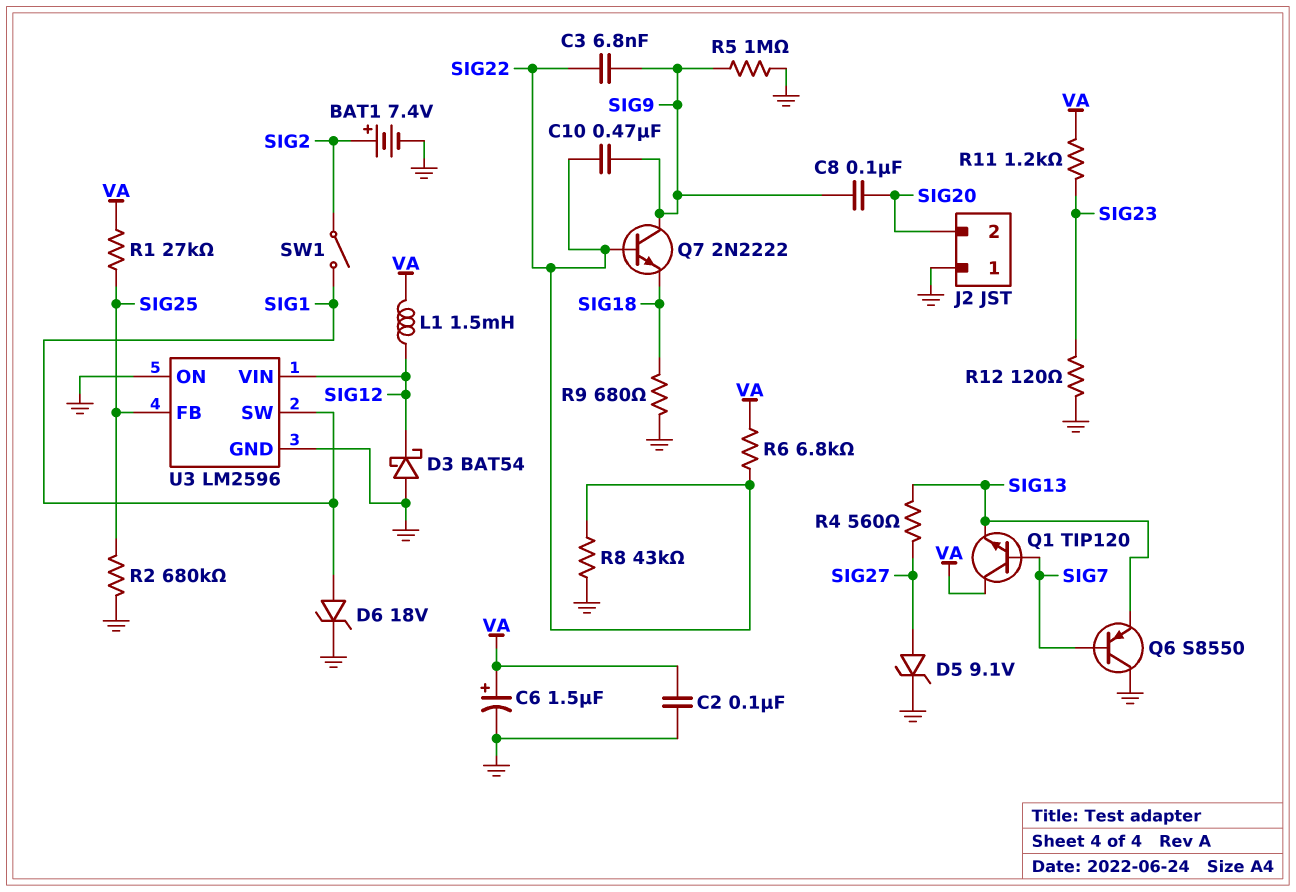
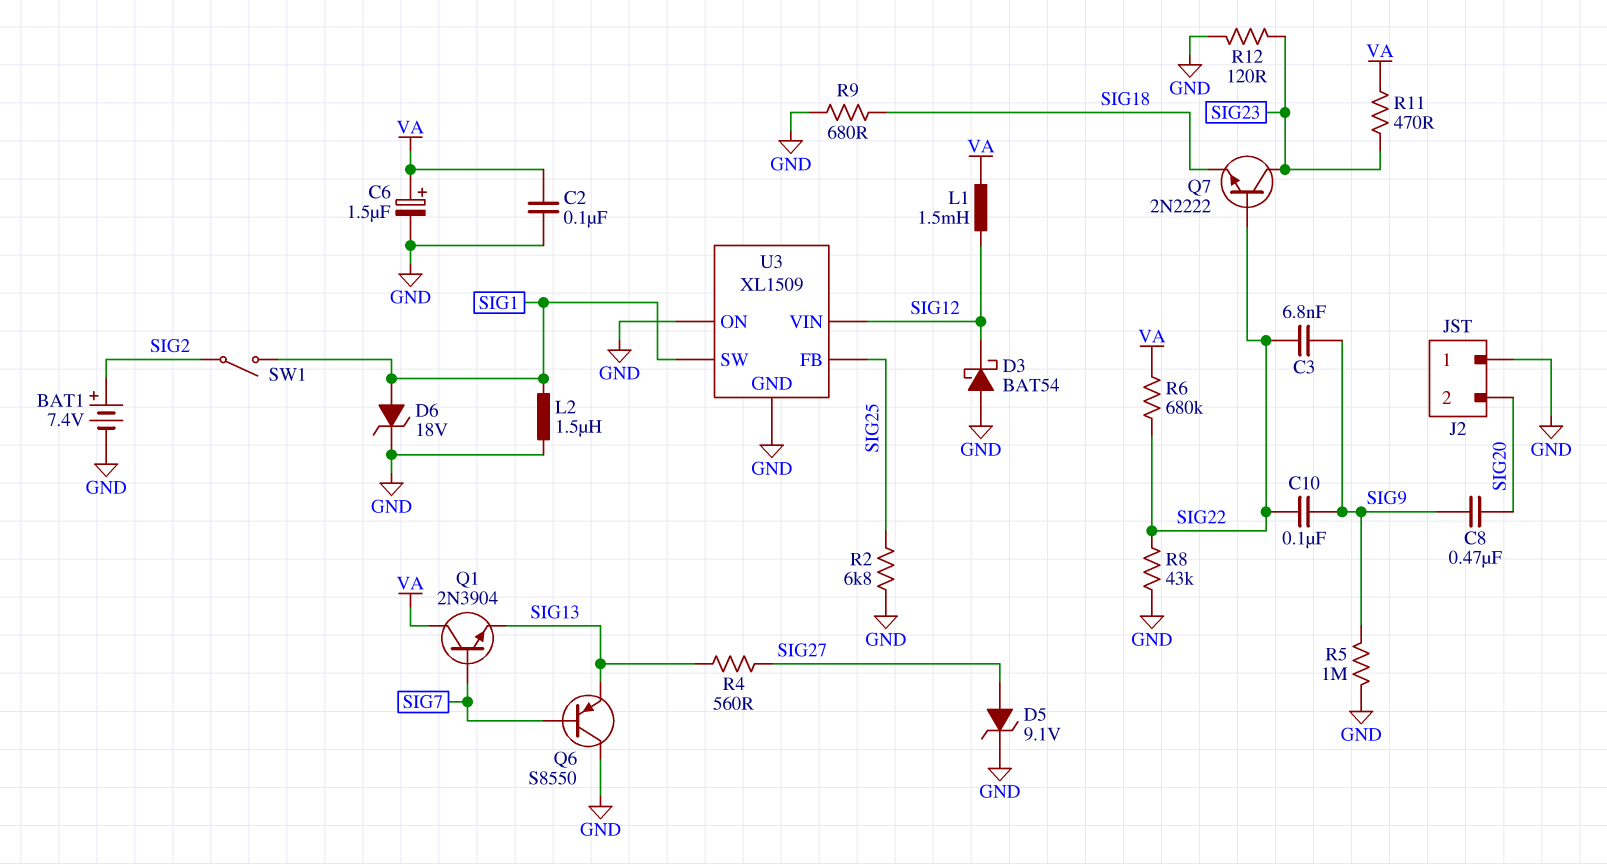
C8: 100nF (SIG9, SIG20) -> 470nF (SIG9, SIG20)
C10: 470nF (SIG9, SIG22) -> 100nF (SIG9, SIG22)
L2: none -> 1.5uH (GND, SIG1)
Q1: NPN TIP120 (B SIG7, C VA, E SIG13) -> NPN 2N3904 (B SIG7, C VA, E SIG13)
Q7: NPN 2N2222 (B SIG22, C SIG9, E SIG18) -> NPN 2N2222 (B SIG22, C SIG23, E SIG18)
R1: 27k (SIG25, VA) -> none
R2: 680k (GND, SIG25) -> 6.8k (GND, SIG25)
R6: 6.8k (SIG22, VA) -> 680k (SIG22, VA)
R11: 1.2k (SIG23, VA) -> 470 (SIG23, VA)
U3: LM2596 -> XL1509

